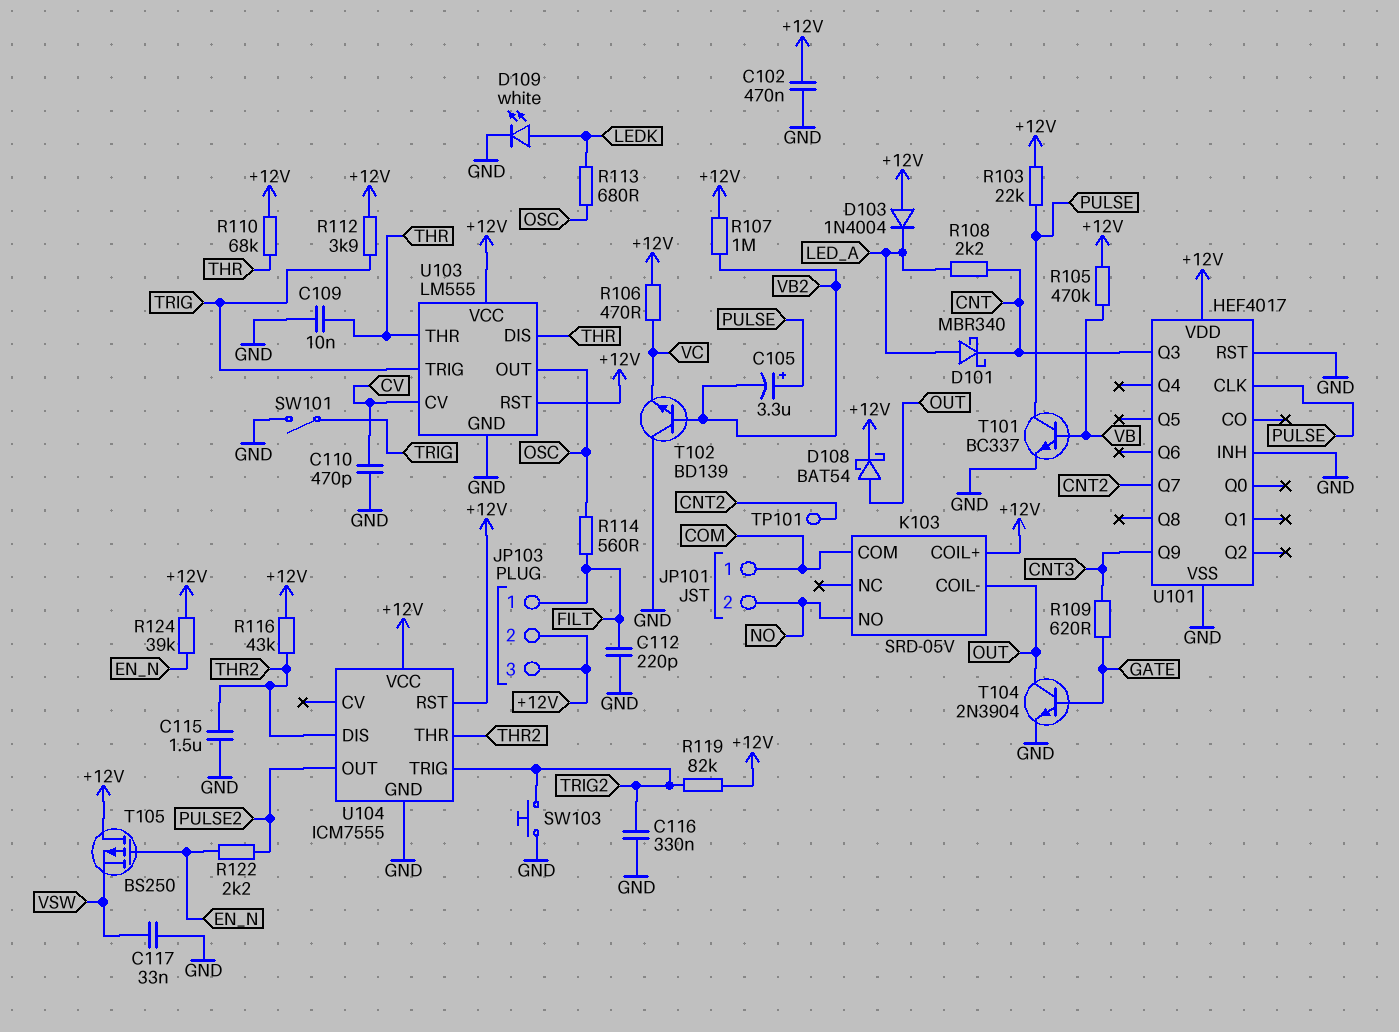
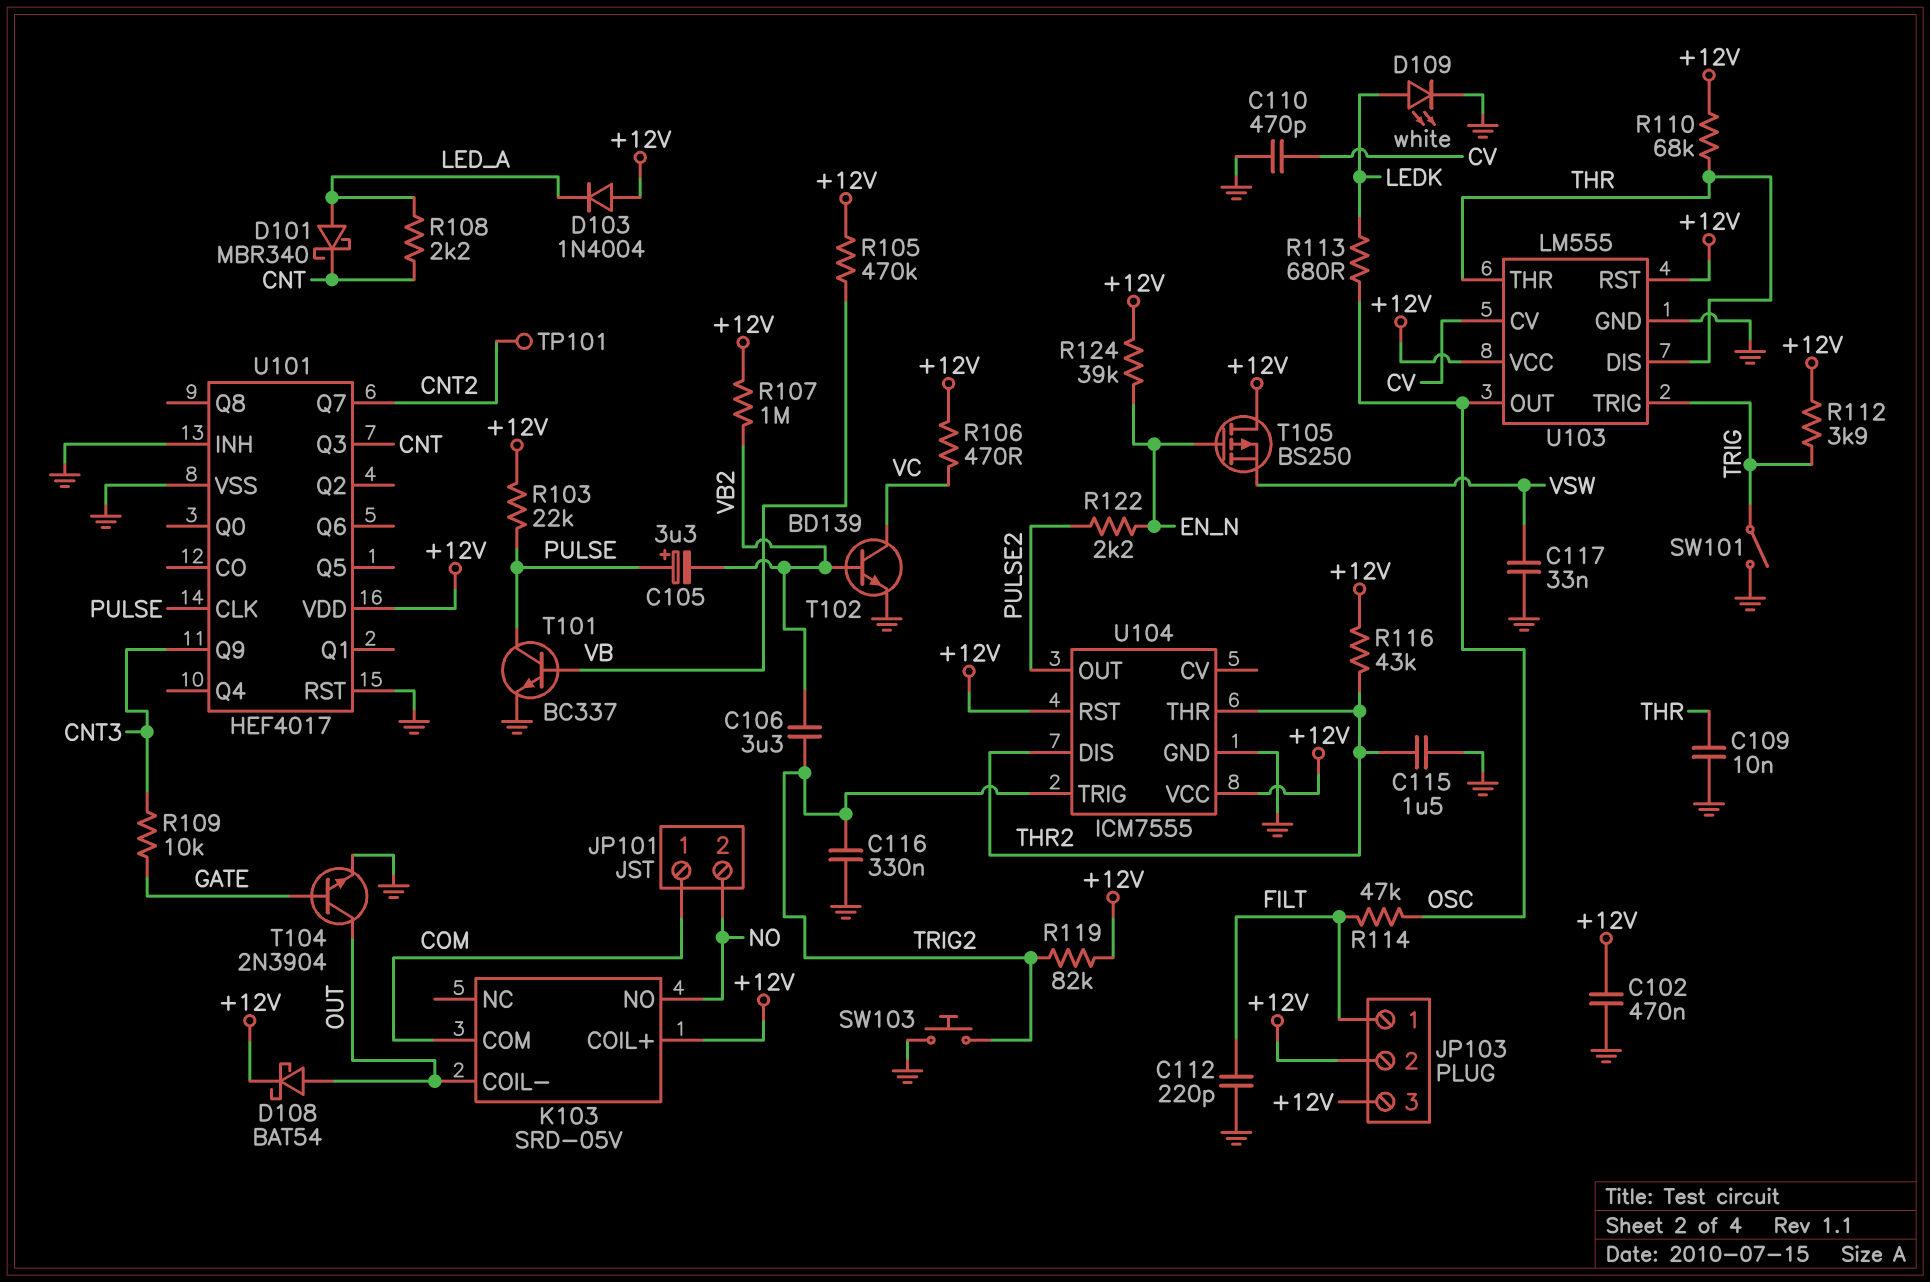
C106: none -> 3.3uF (TRIG2, VB2)
R109: 620 (CNT3, GATE) -> 10k (CNT3, GATE)
R114: 560 (FILT, OSC) -> 47k (FILT, OSC)
T102: NPN BD139 (B VB2, C GND, E VC) -> NPN BD139 (B VB2, C VC, E GND)

